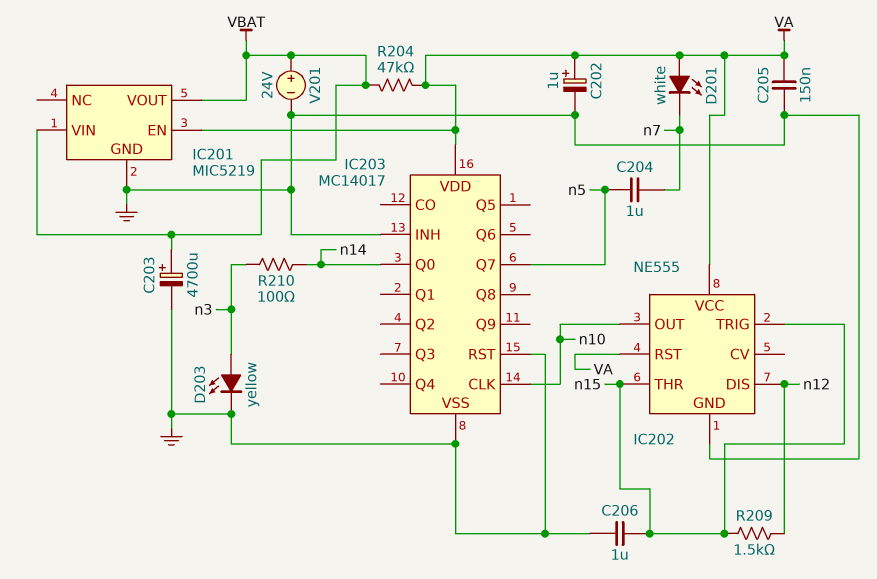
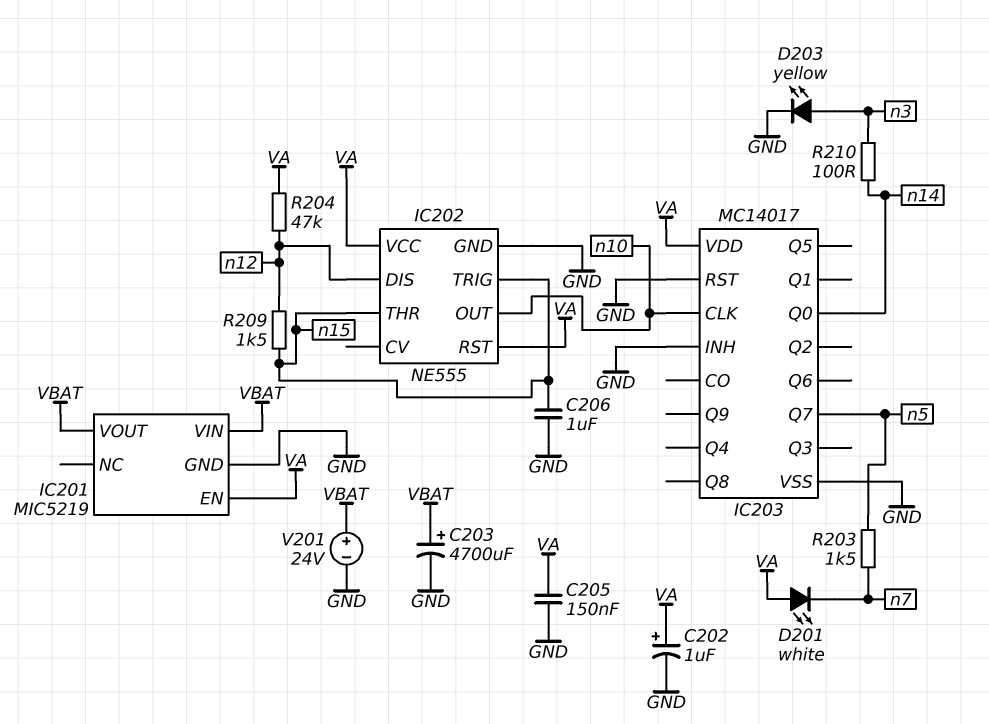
C204: 1uF (n5, n7) -> none
R203: none -> 1.5k (n5, n7)
R204: 47k (VA, VBAT) -> 47k (VA, n12)

